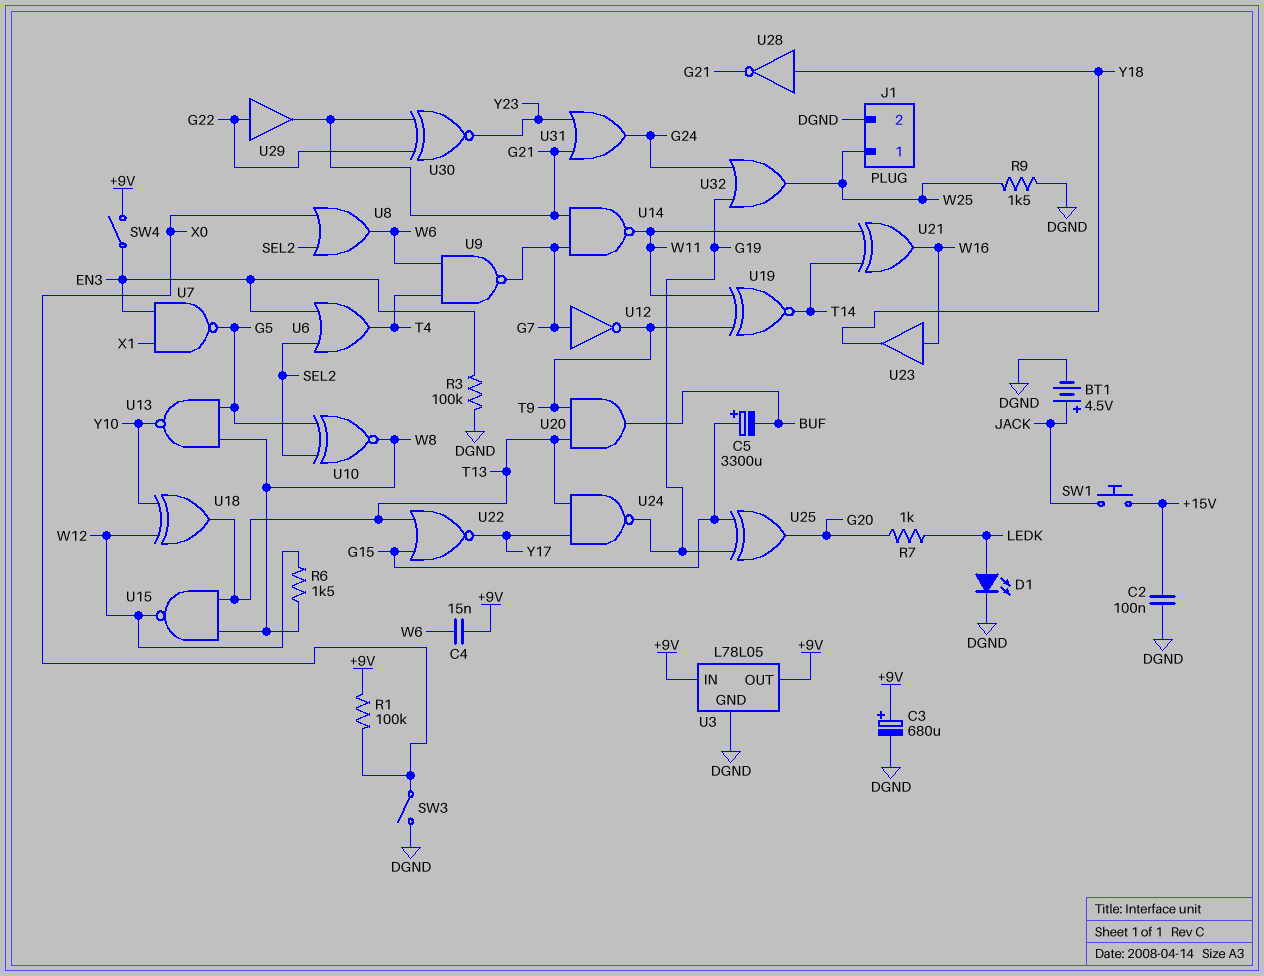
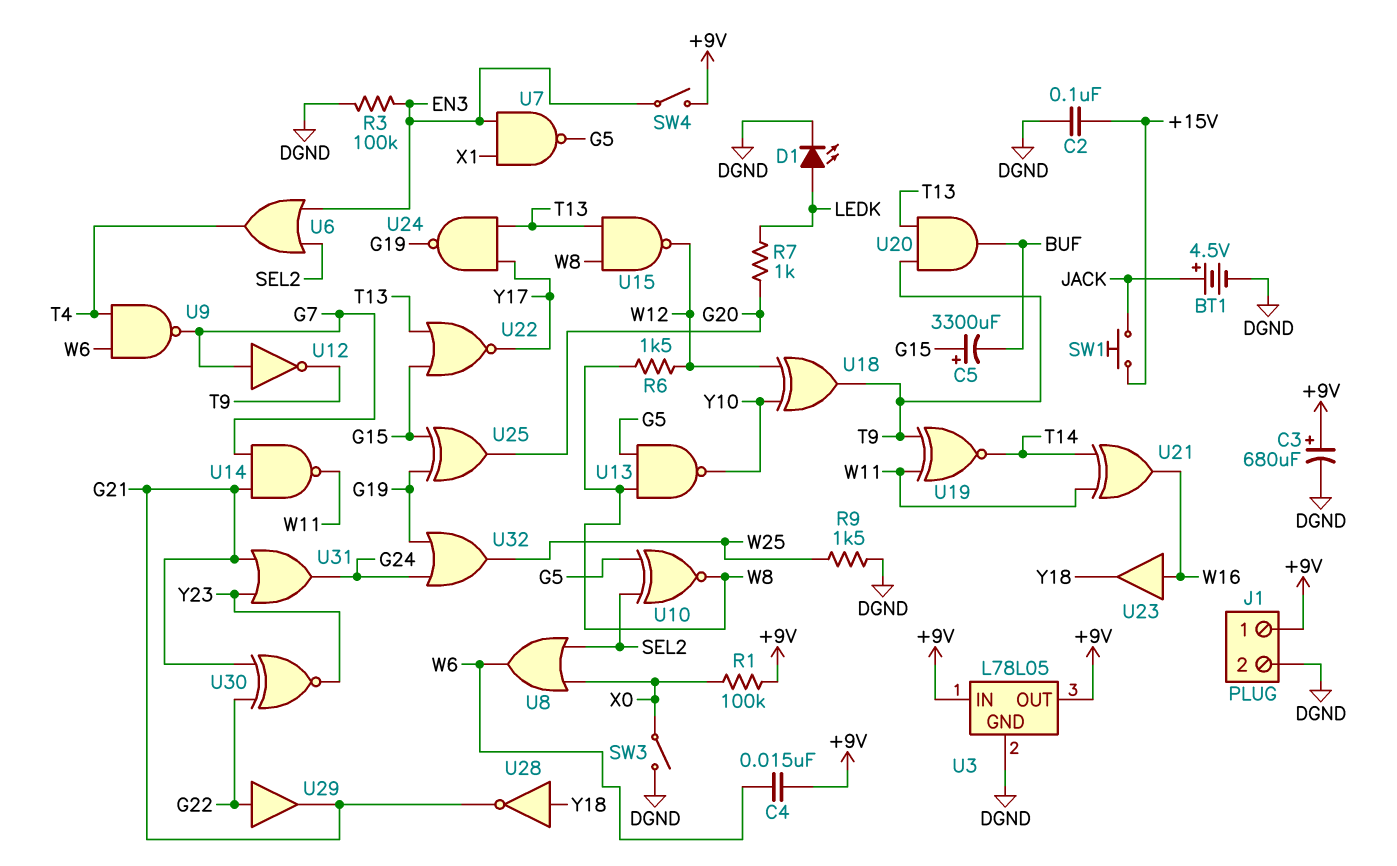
J1 pin 1: W25 -> +9V
U18: XOR (in W12, in Y10, out T13) -> XOR (in W12, in Y10, out T9)

